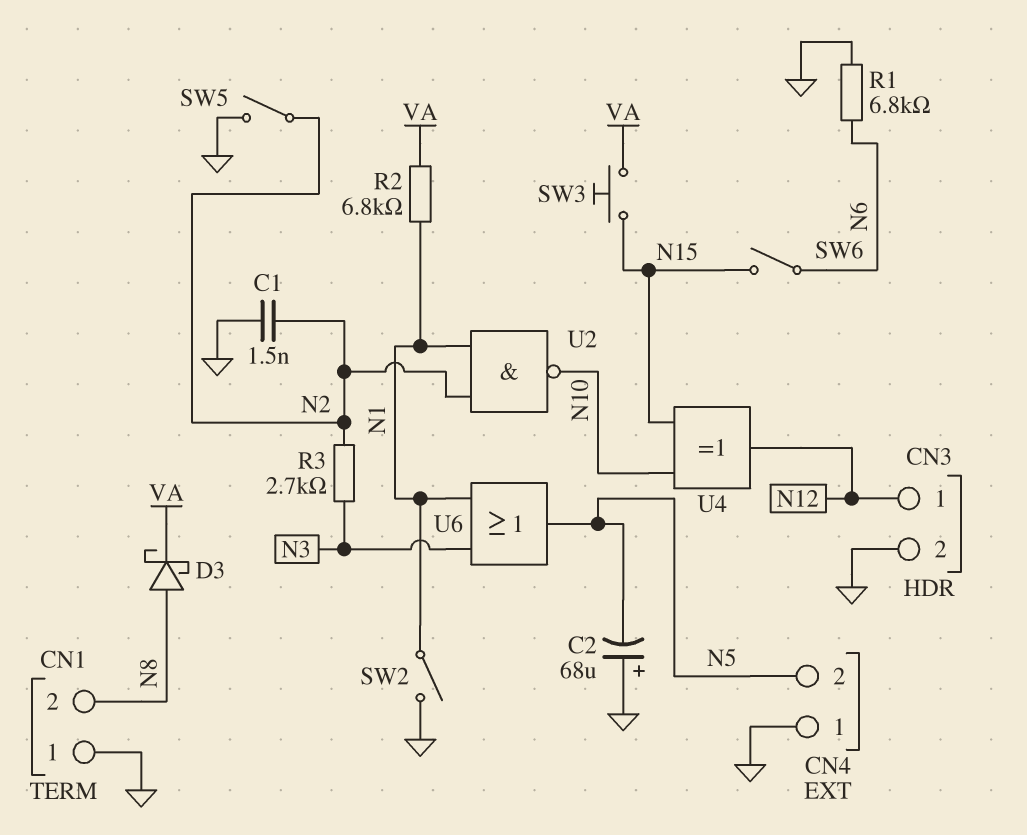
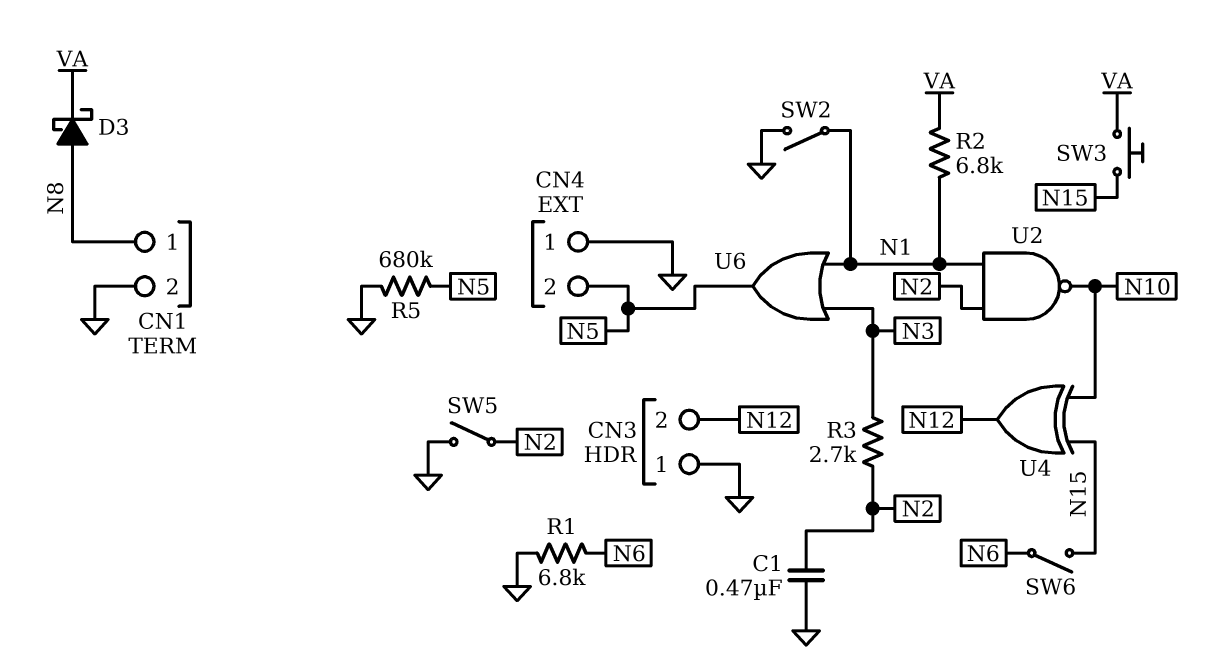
C1: 1.5nF (GND, N2) -> 470nF (GND, N2)
C2: 68uF (plus GND, minus N5) -> none
CN1 pin 1: GND -> N8
CN1 pin 2: N8 -> GND
CN3 pin 1: N12 -> GND
CN3 pin 2: GND -> N12
R5: none -> 680k (GND, N5)

